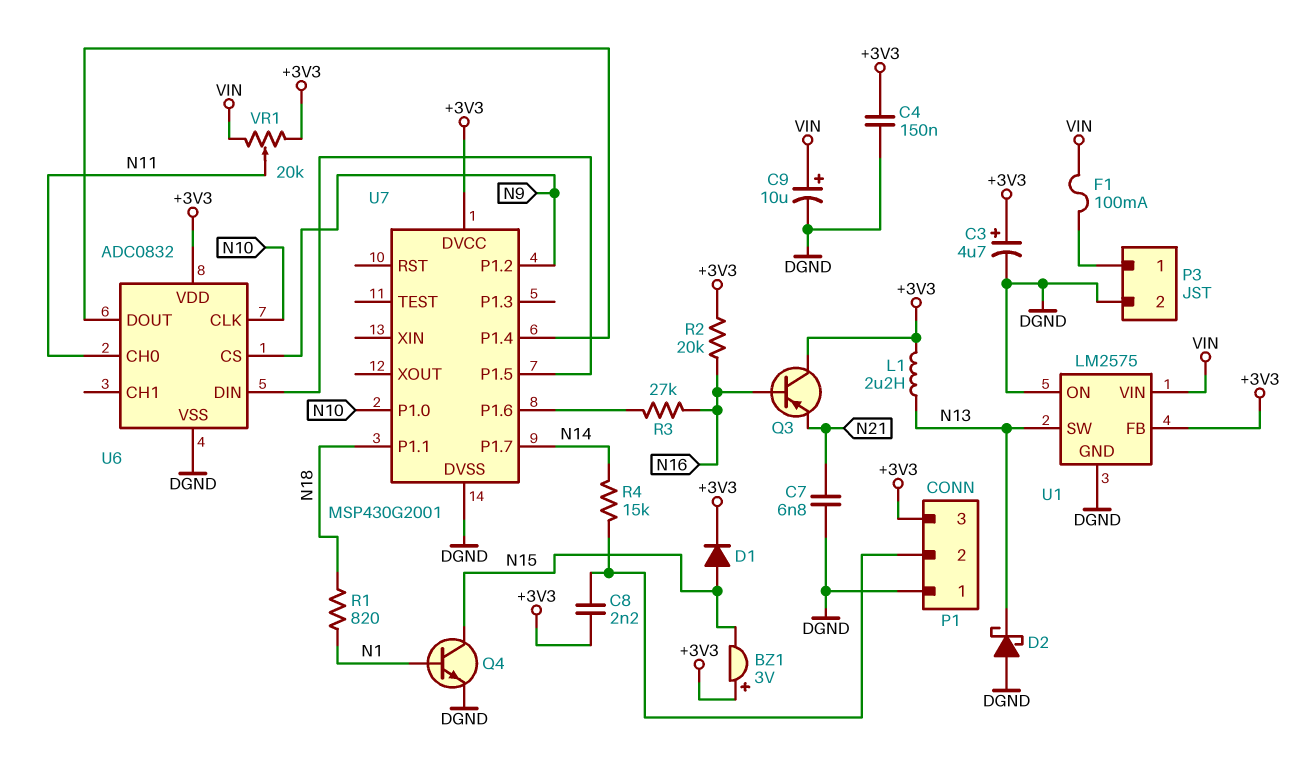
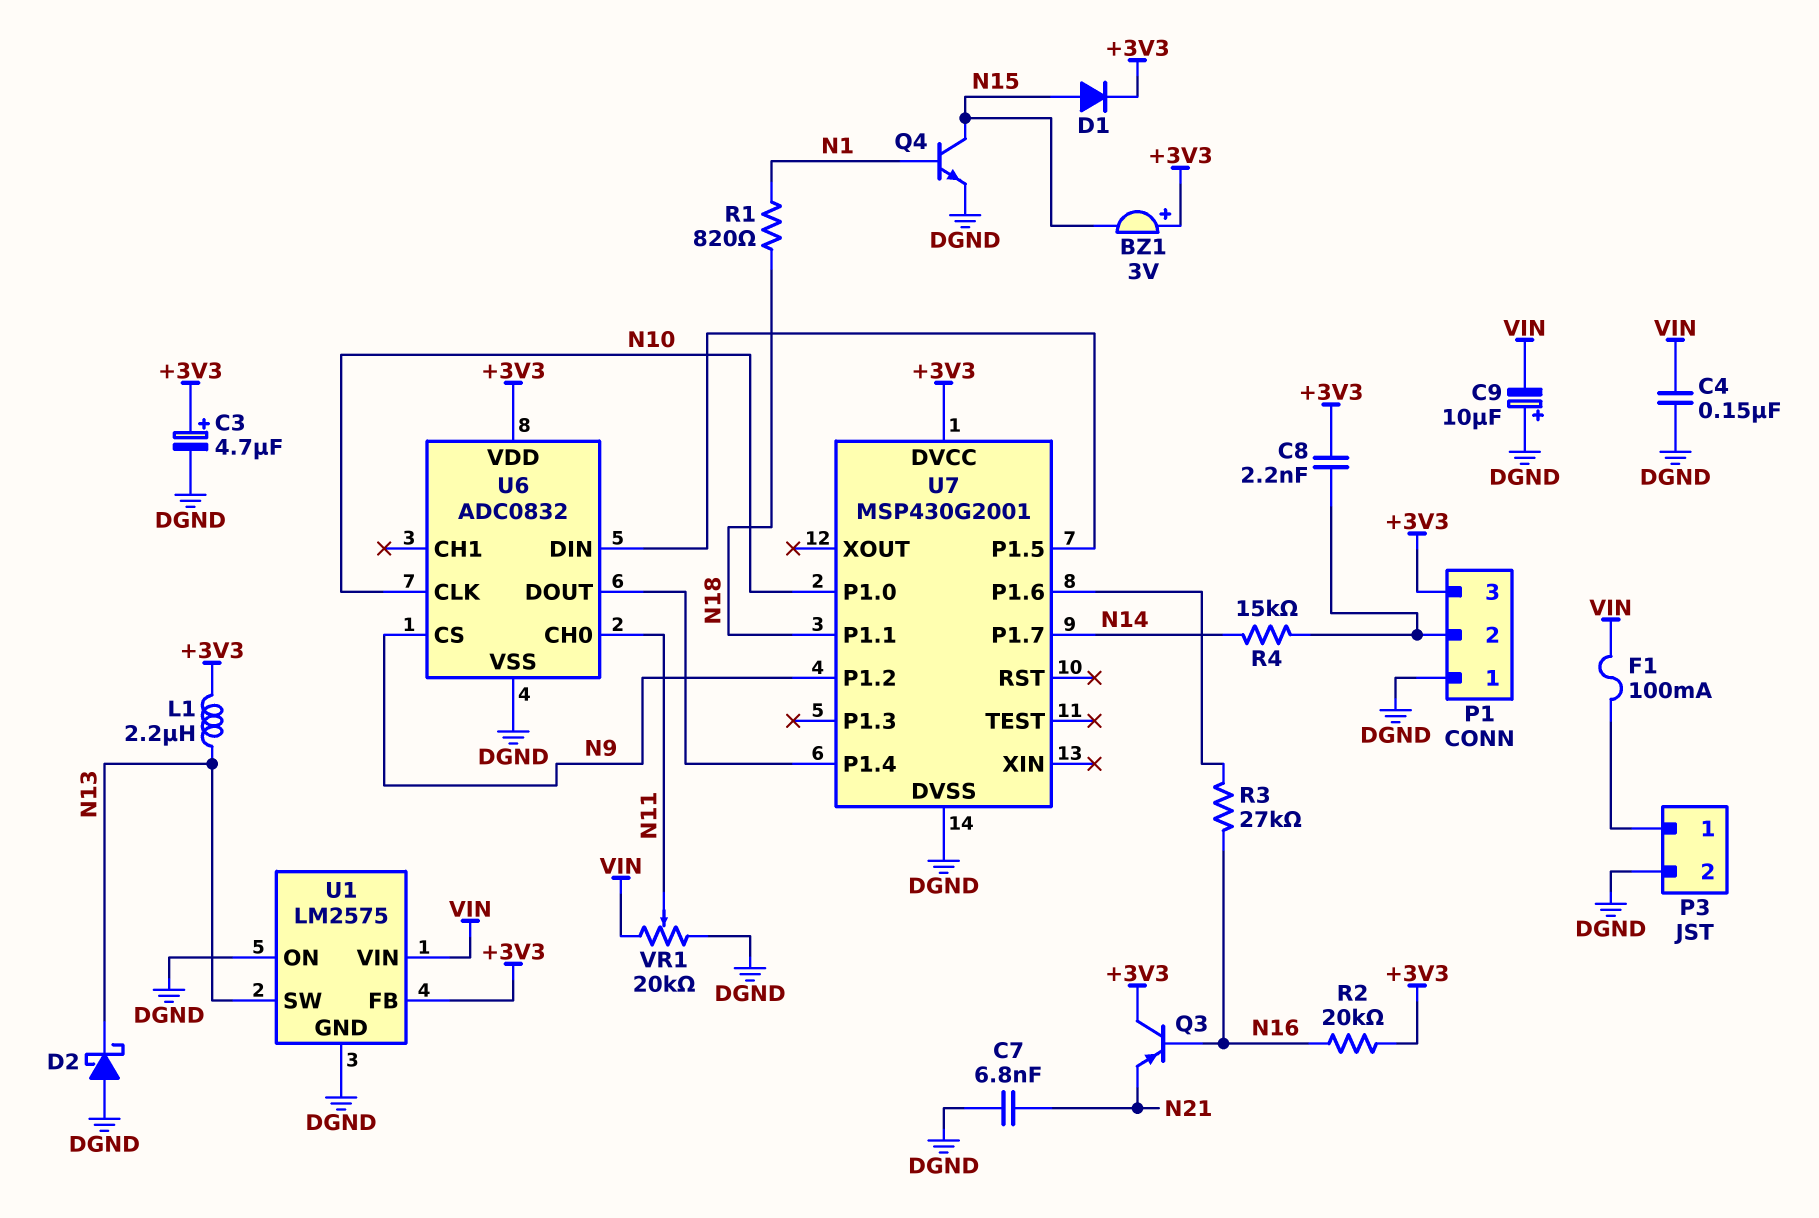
C4: 150nF (+3V3, DGND) -> 150nF (DGND, VIN)
C9: 10uF (plus VIN, minus DGND) -> 10uF (plus DGND, minus VIN)
VR1: 20k (+3V3, VIN, wiper N11) -> 20k (DGND, VIN, wiper N11)

